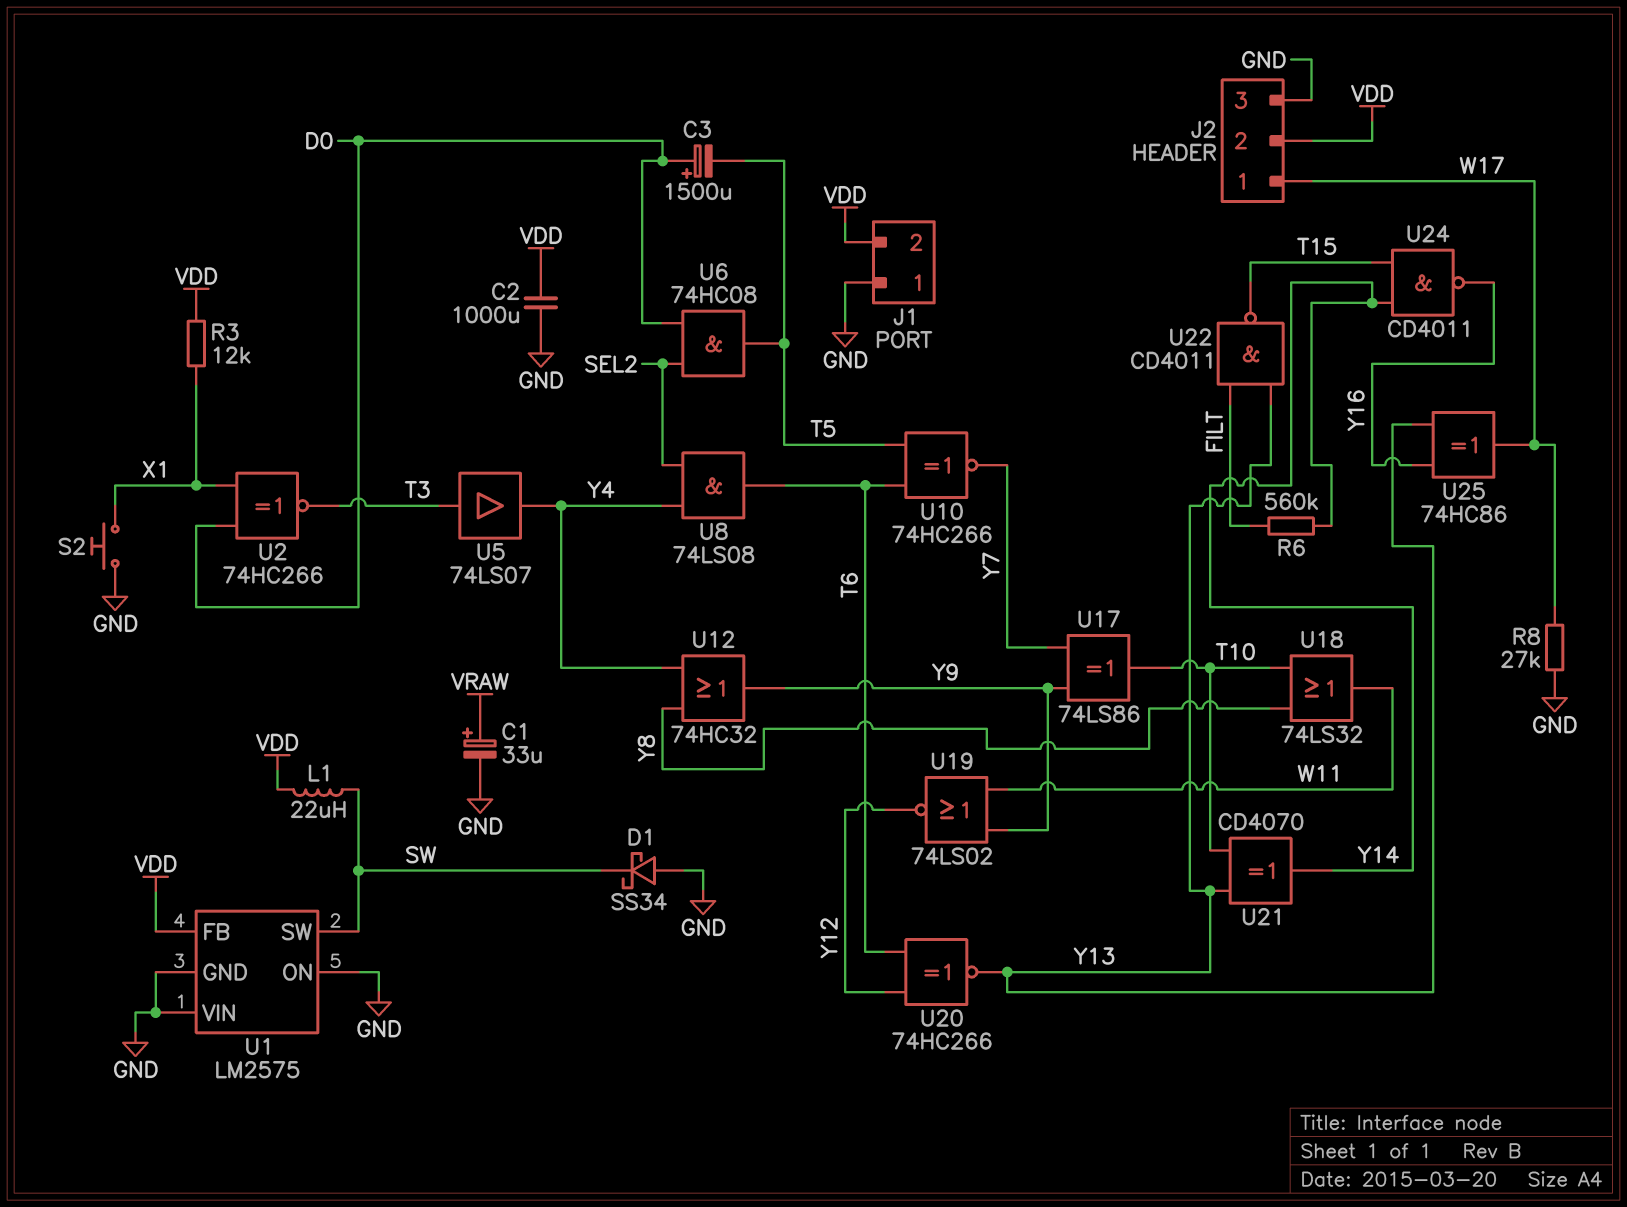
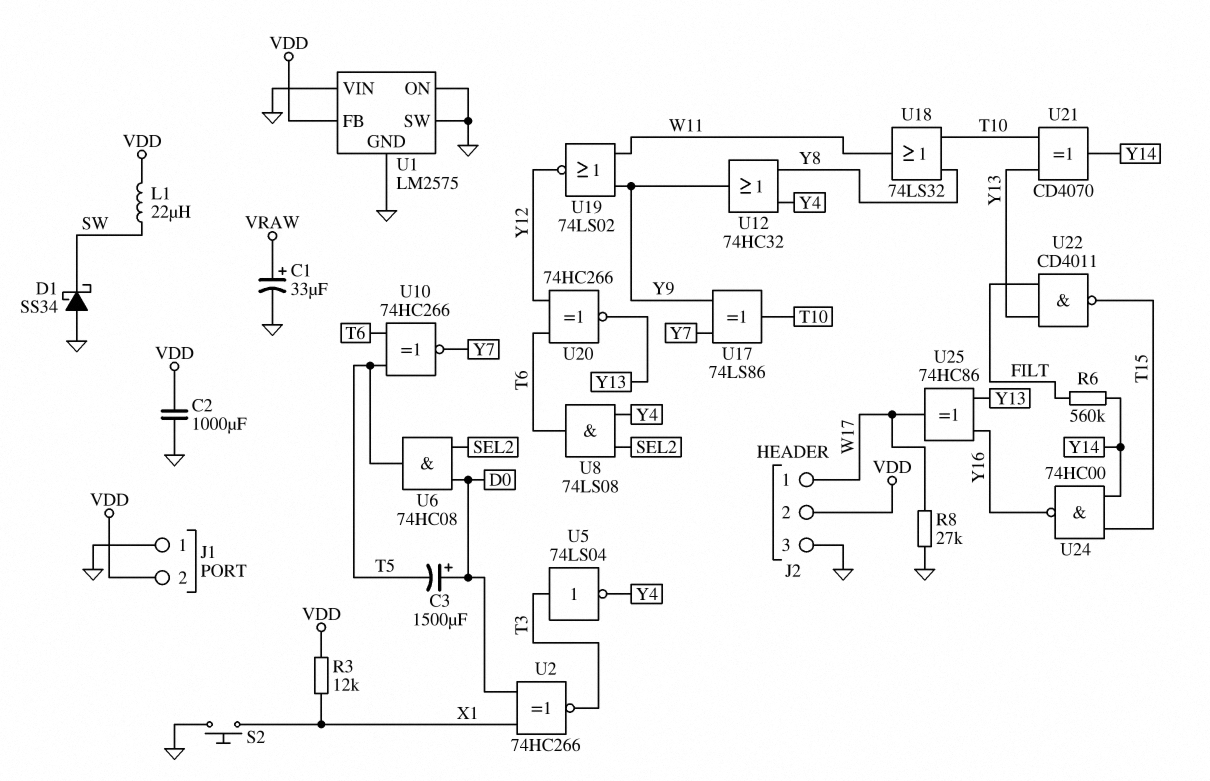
U1 pin SW: SW -> GND
U5: buffer 74LS07 (in T3, out Y4) -> NOT 74LS04 (in T3, out Y4)
U24: NAND CD4011 (in T15, in Y14, out Y16) -> NAND 74HC00 (in T15, in Y14, out Y16)

